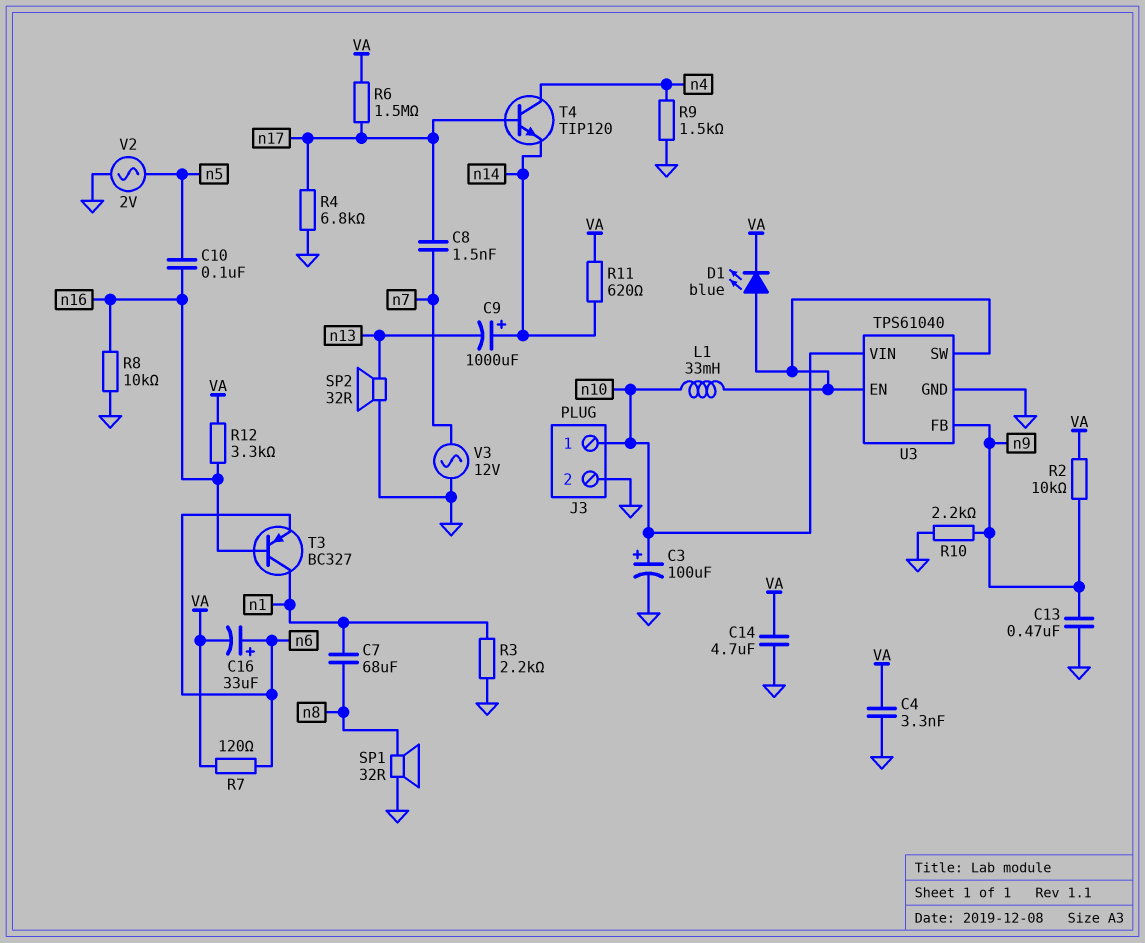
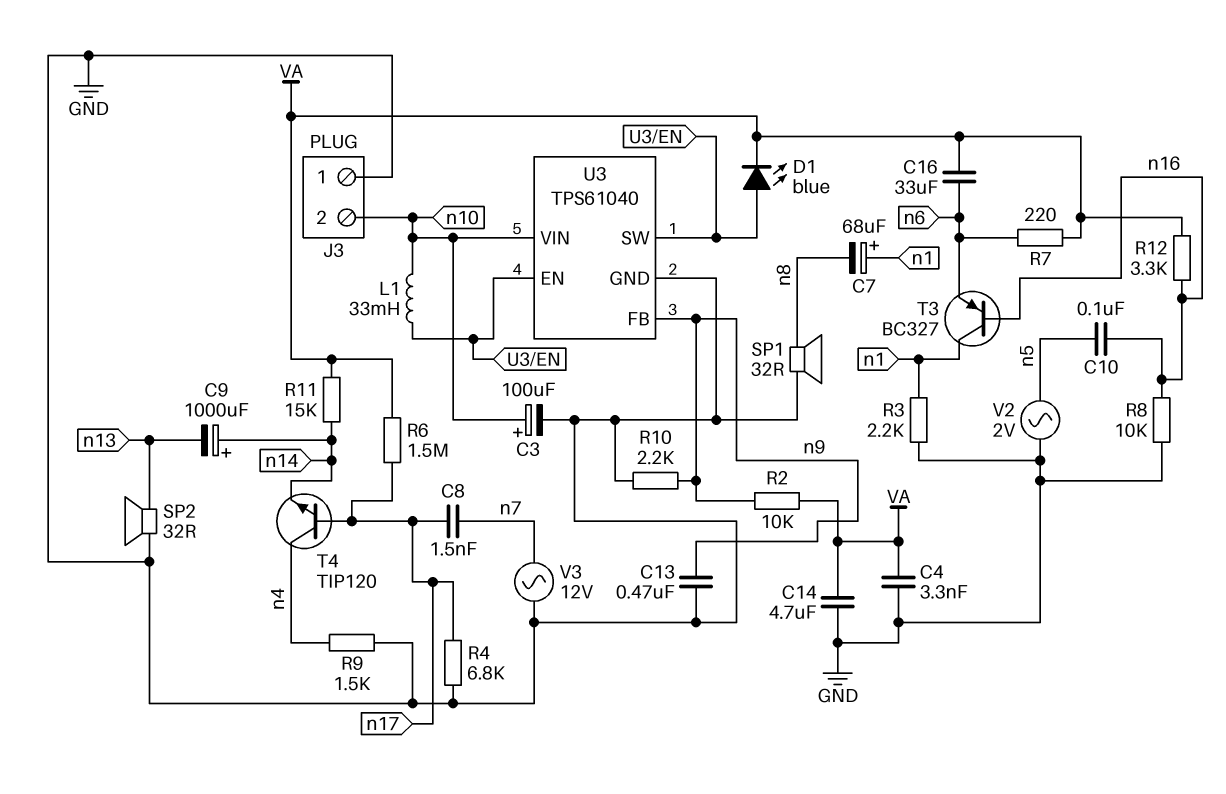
C7: 68uF (n1, n8) -> 68uF (plus n1, minus n8)
C16: 33uF (plus n6, minus VA) -> 33uF (VA, n6)
J3 pin 1: n10 -> GND
J3 pin 2: GND -> n10
R7: 120 (VA, n6) -> 220 (VA, n6)
R11: 620 (VA, n14) -> 15k (VA, n14)

